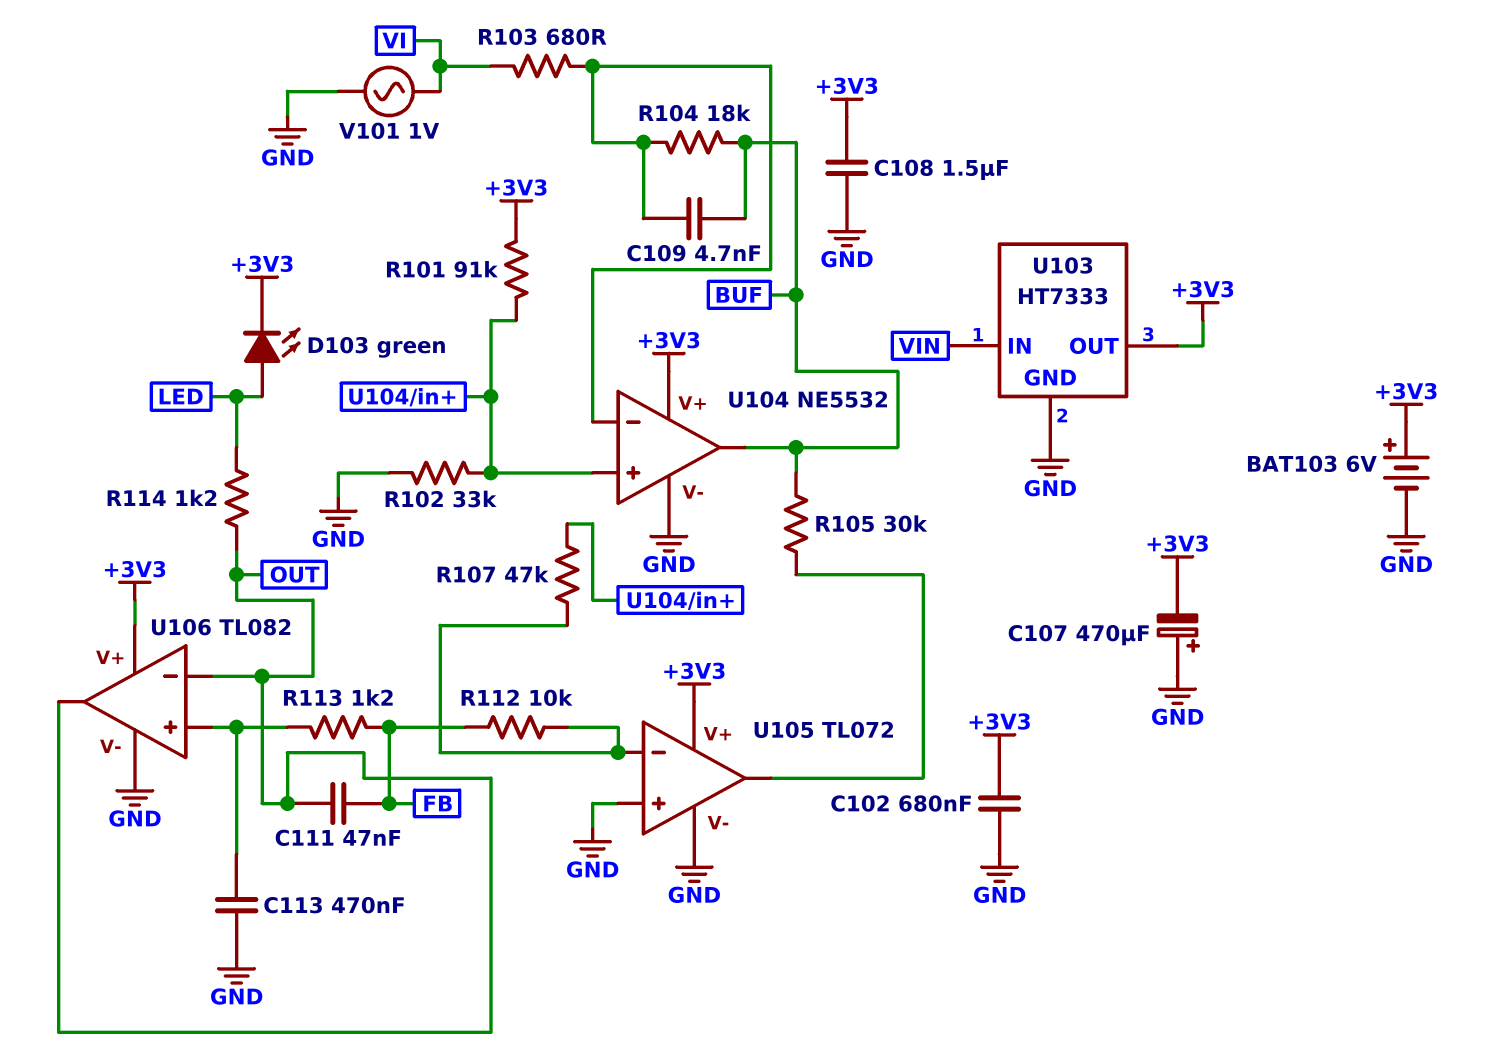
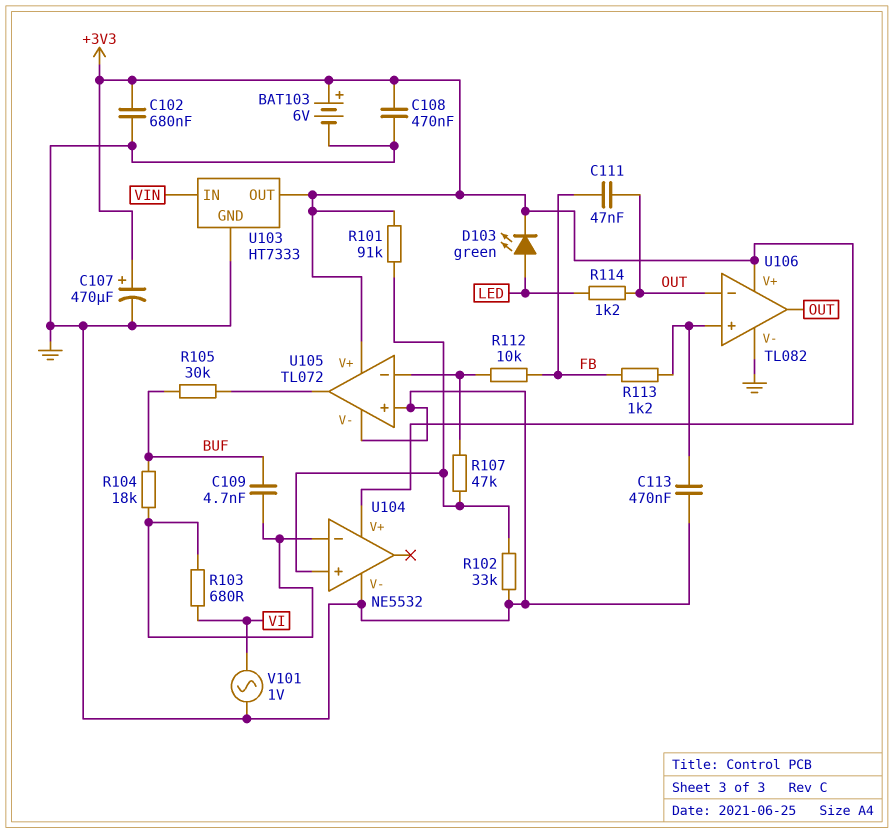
C107: 470uF (plus GND, minus +3V3) -> 470uF (plus +3V3, minus GND)
C108: 1.5uF (+3V3, GND) -> 470nF (+3V3, GND)
U104 pin out: BUF -> none

